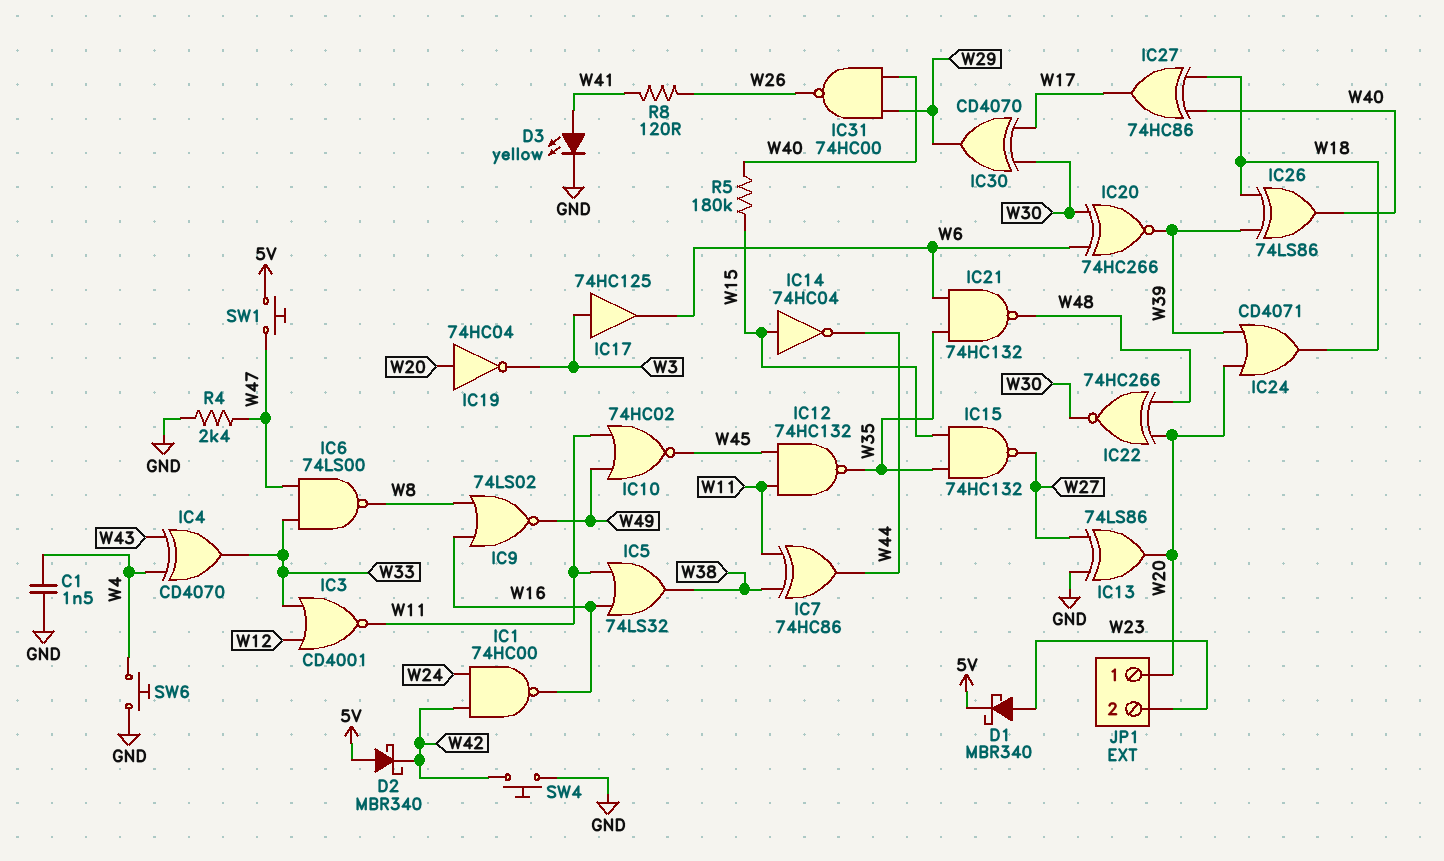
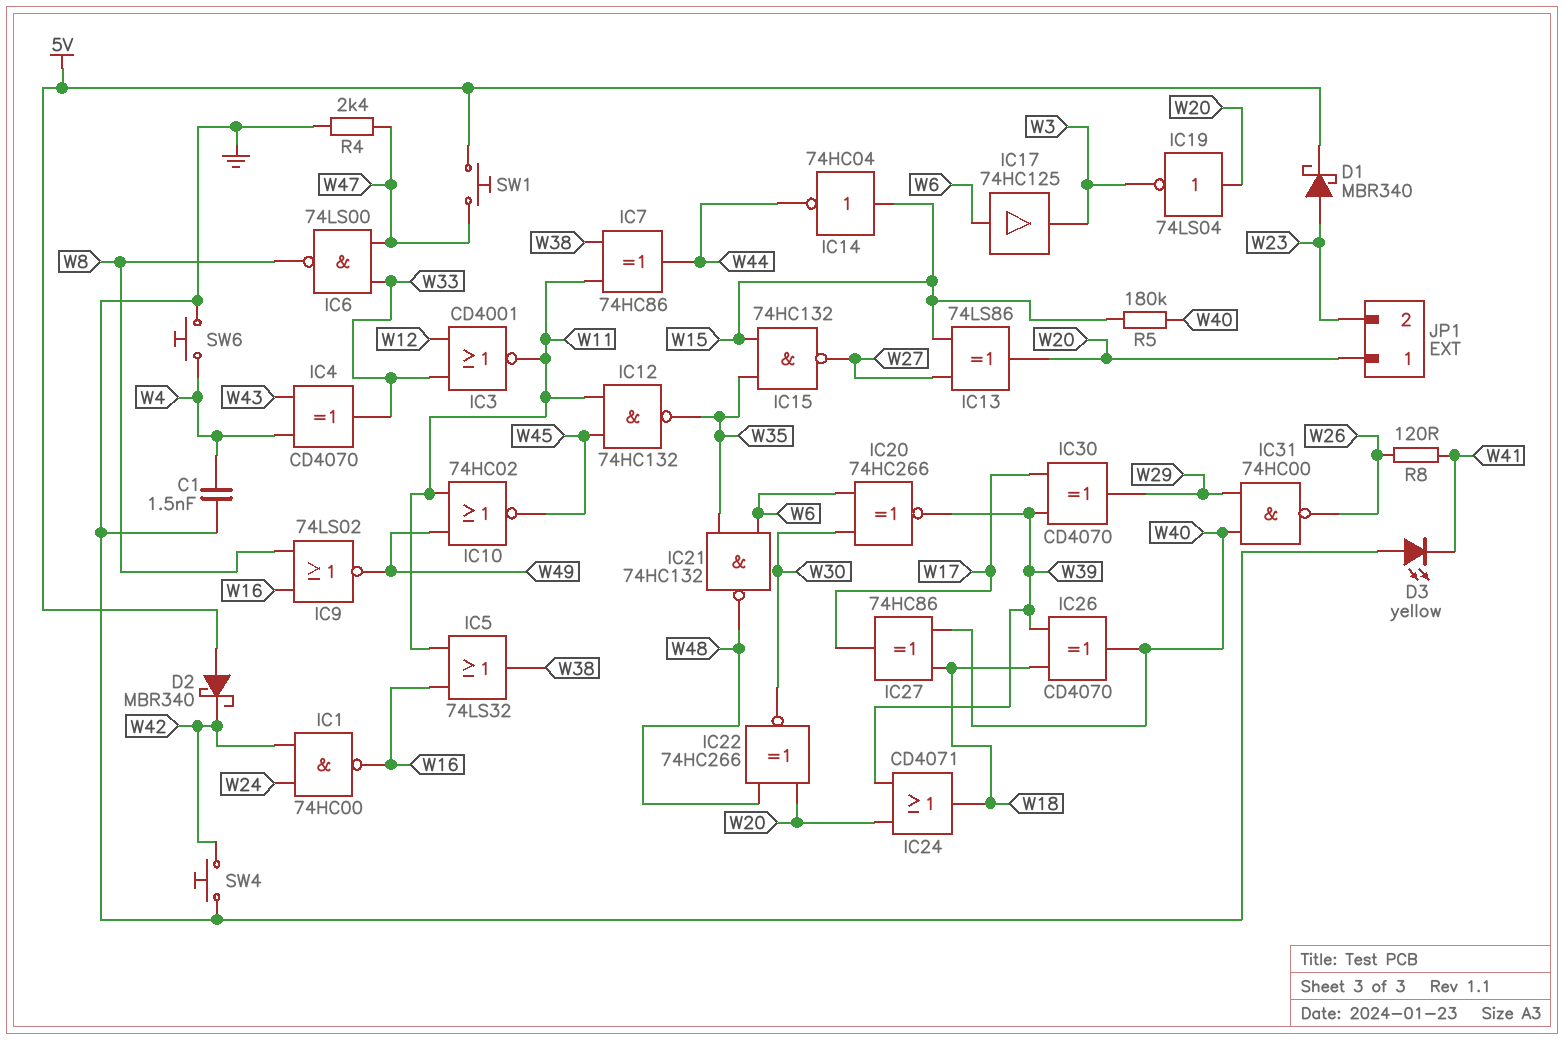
D3: LED yellow (A W41, K GND) -> LED yellow (A GND, K W41)
IC13: XOR 74LS86 (in GND, in W27, out W20) -> XOR 74LS86 (in W15, in W27, out W20)
IC17: buffer 74HC125 (in W3, out W6) -> buffer 74HC125 (in W6, out W3)
IC19: NOT 74HC04 (in W20, out W3) -> NOT 74LS04 (in W20, out W3)
IC26: XOR 74LS86 (in W18, in W39, out W40) -> XOR CD4070 (in W18, in W39, out W40)
IC30: XOR CD4070 (in W17, in W30, out W29) -> XOR CD4070 (in W17, in W39, out W29)

